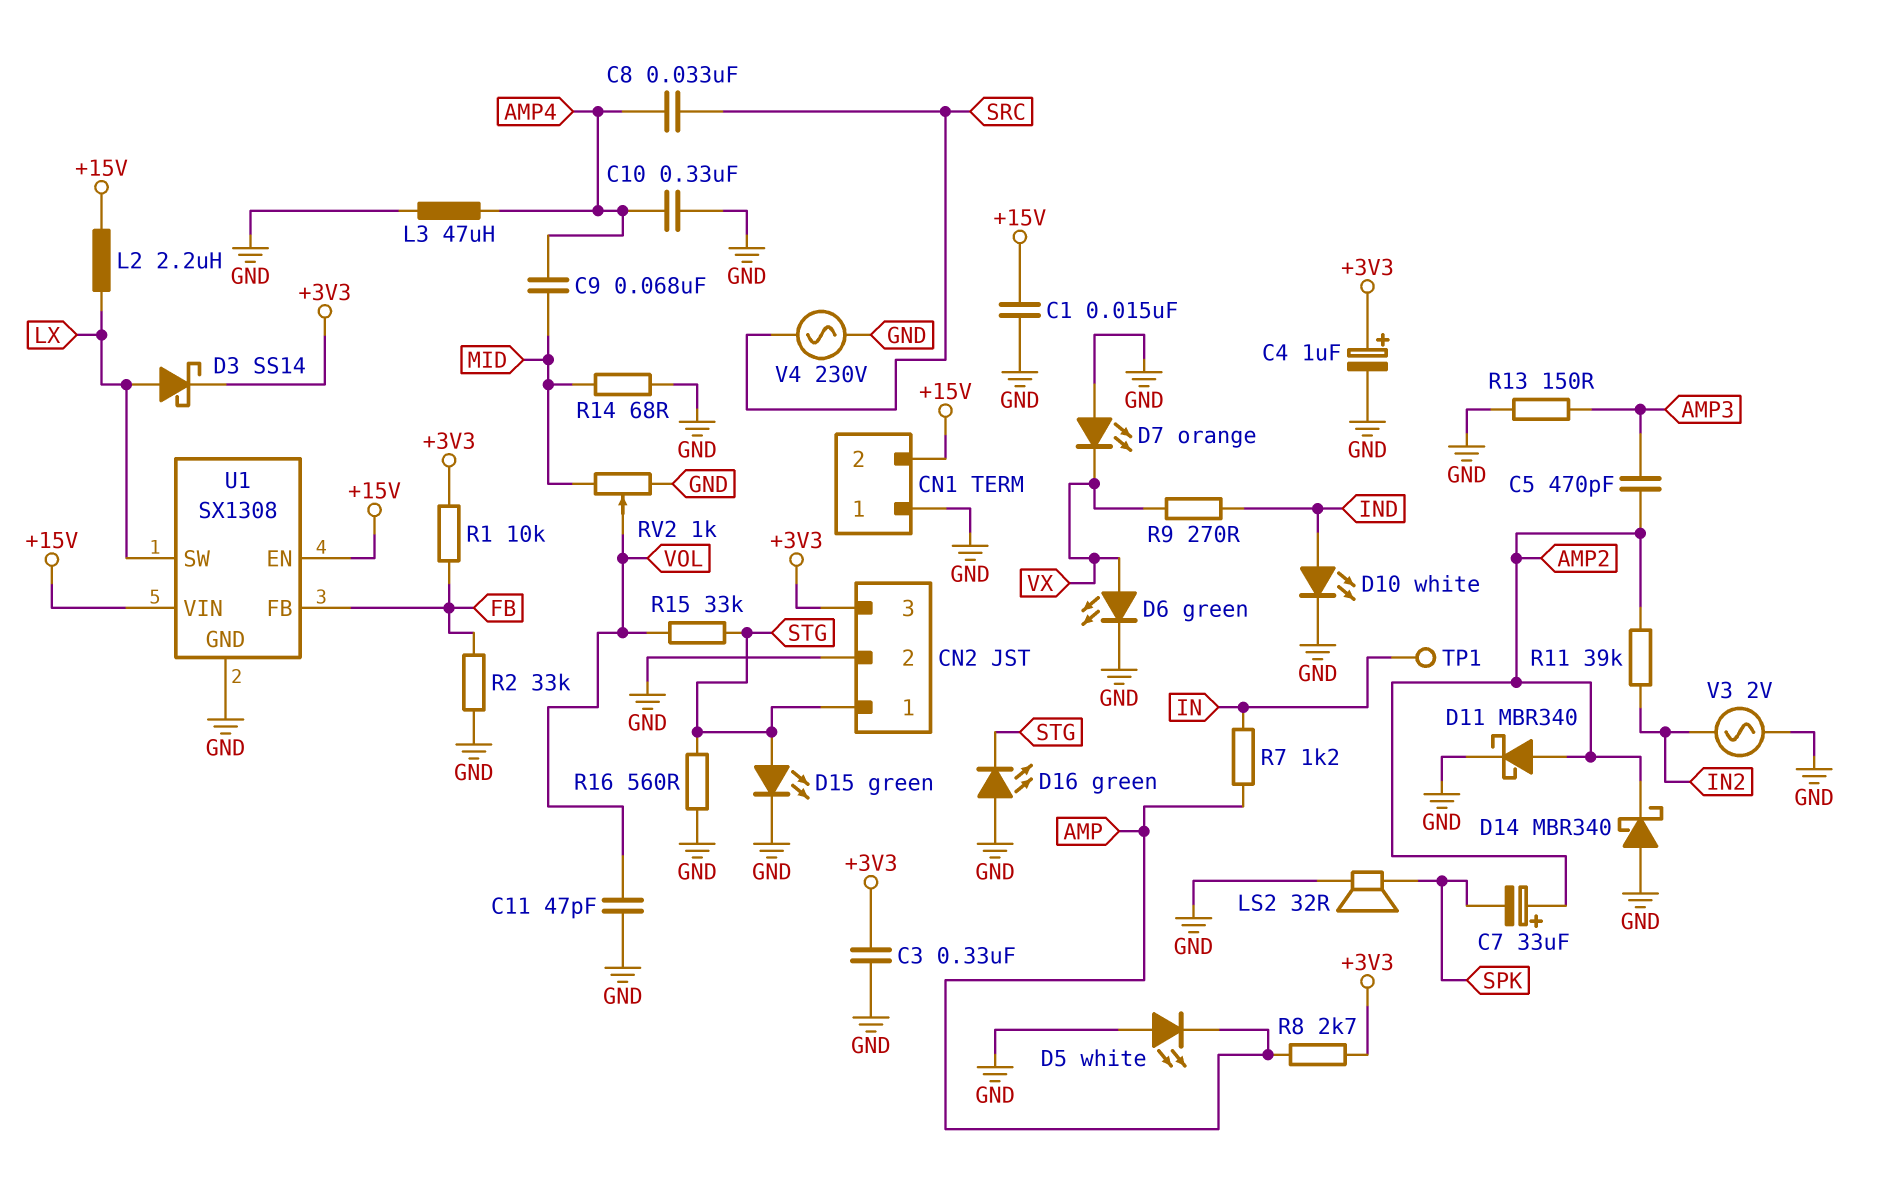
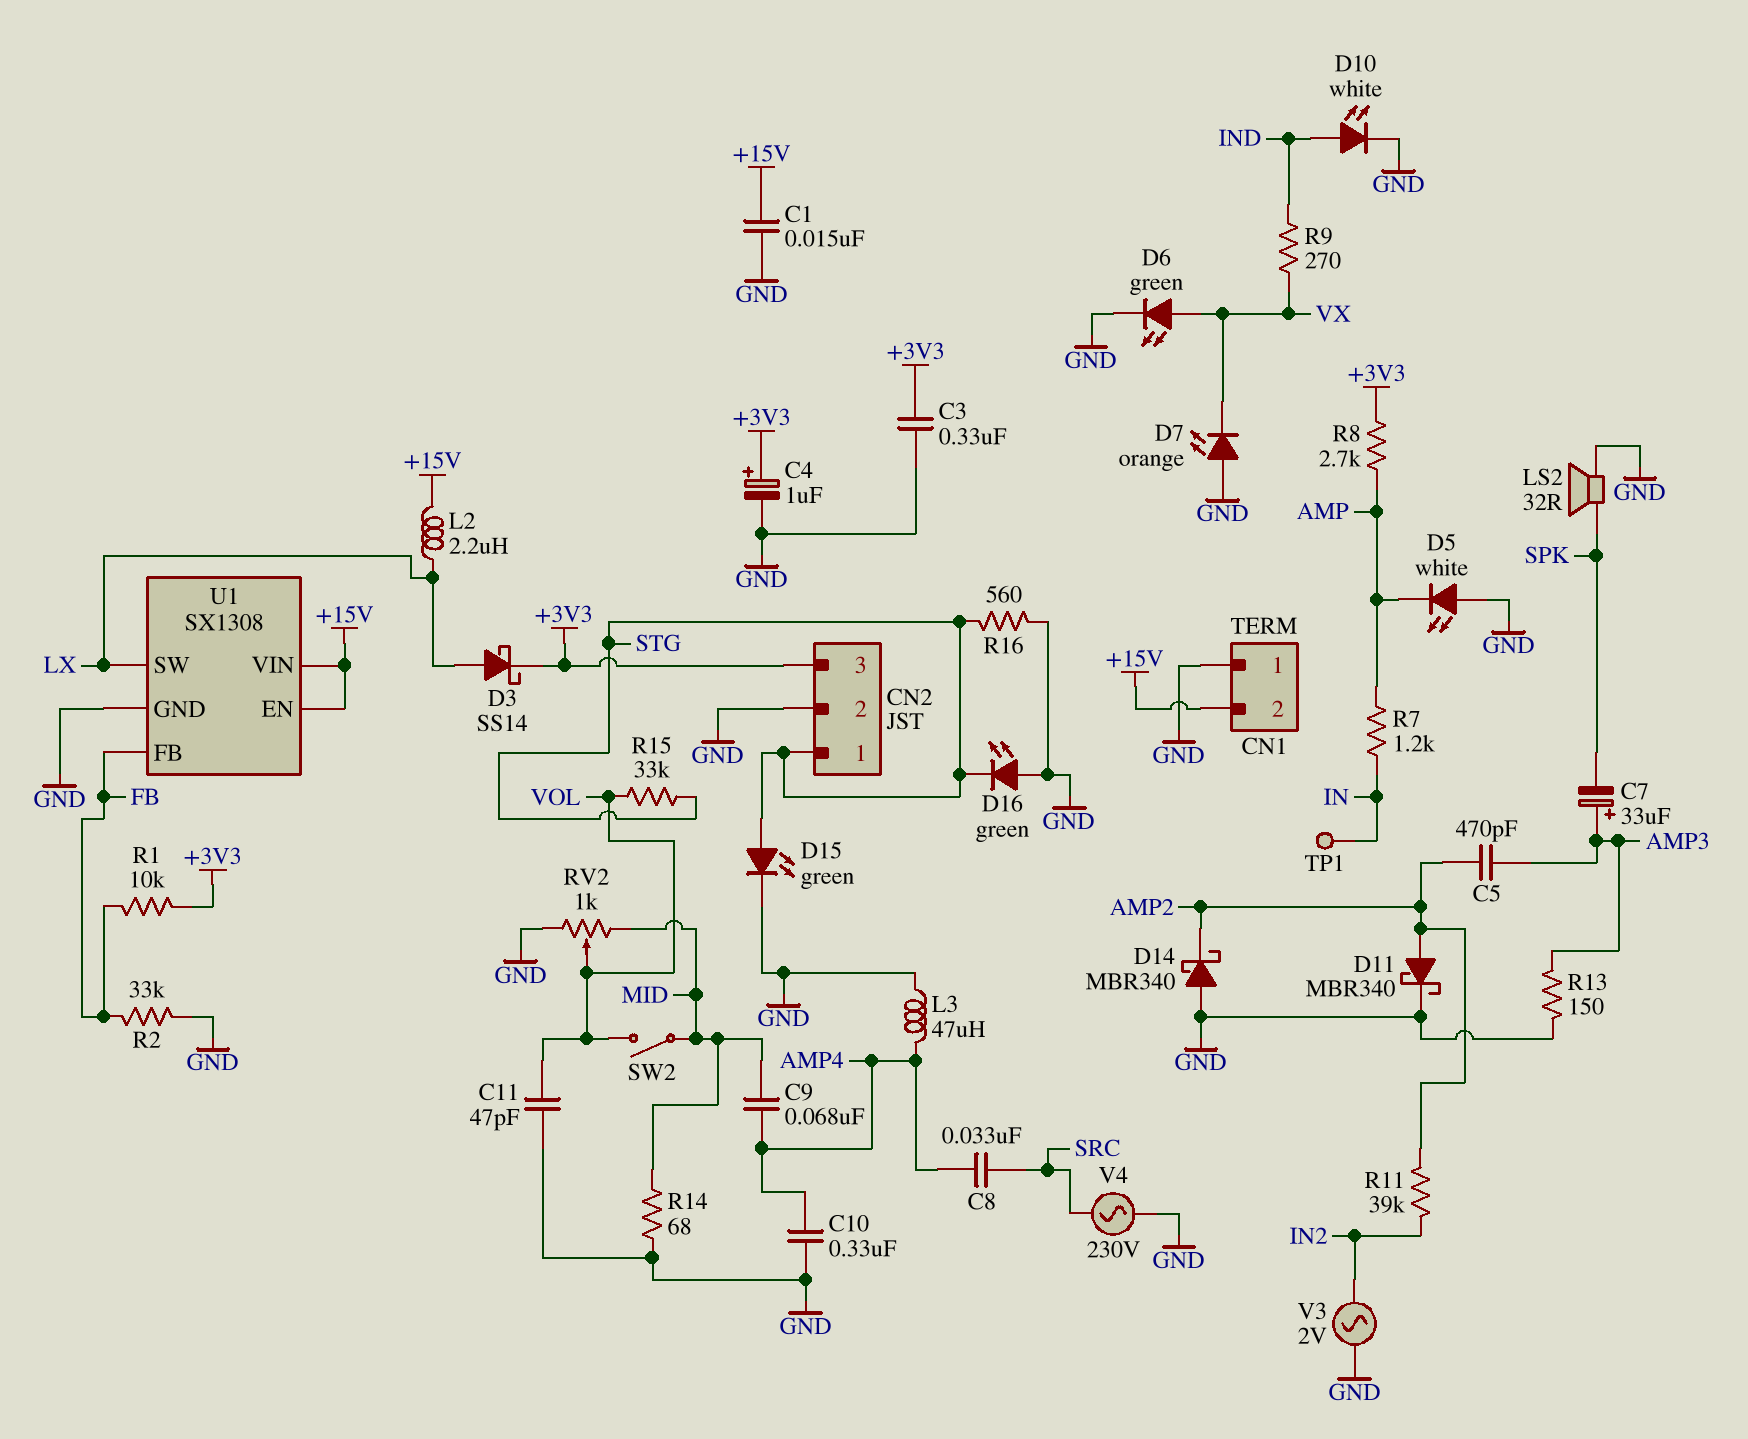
C7: 33uF (plus AMP2, minus SPK) -> 33uF (plus AMP3, minus SPK)
SW2: none -> switch (MID, VOL)

